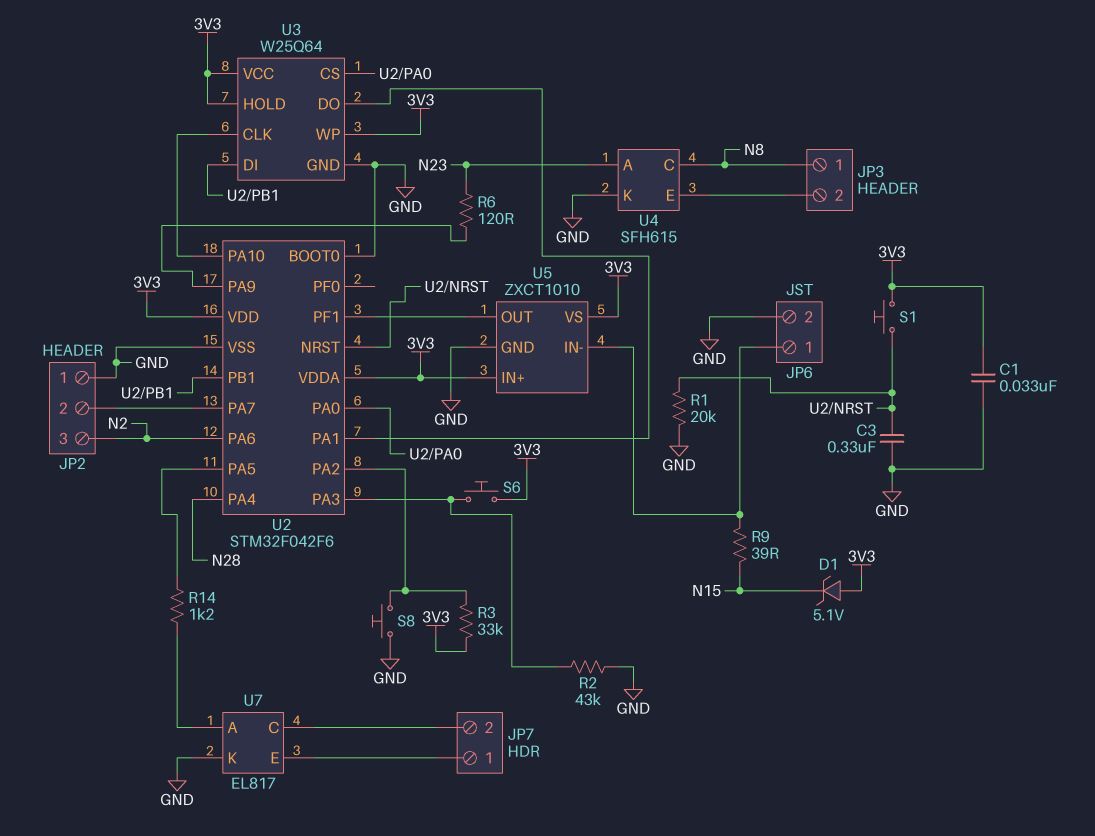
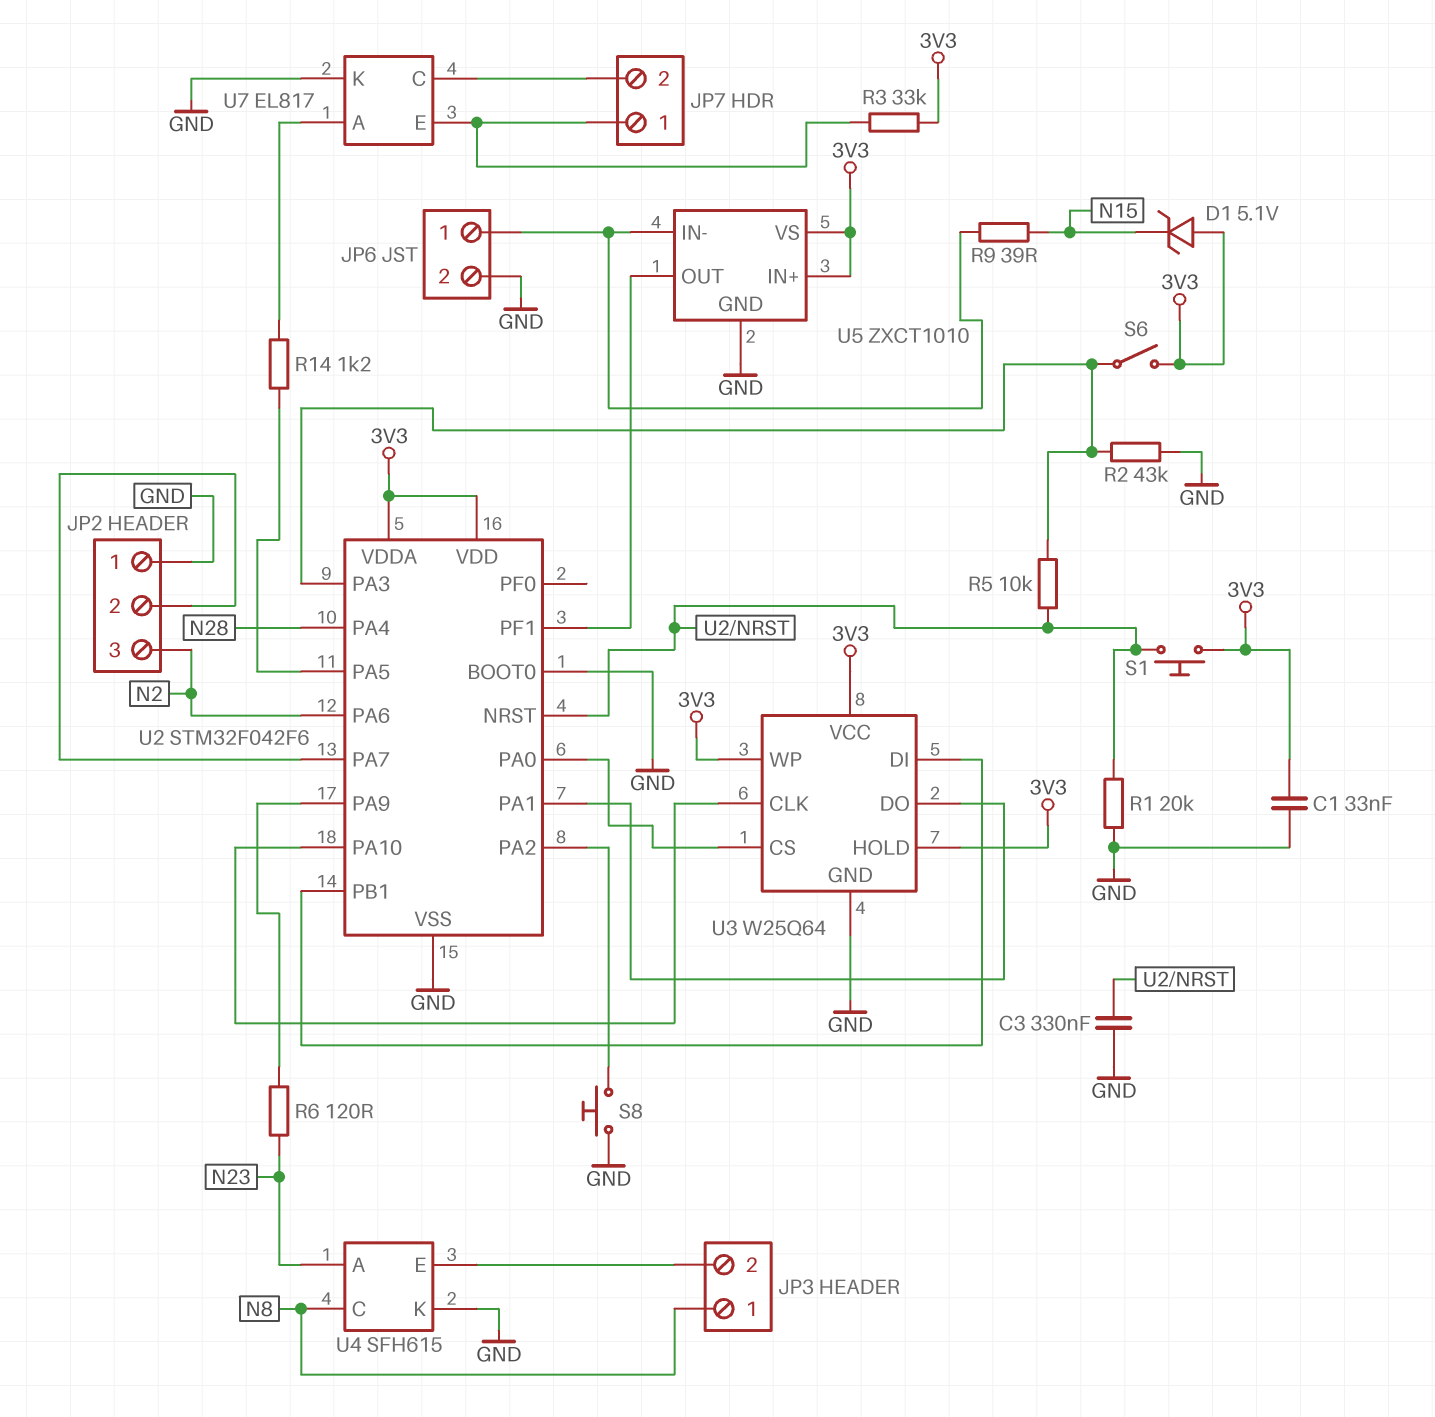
R3: 33k (3V3, U2/PA2) -> 33k (3V3, JP7/1)
R5: none -> 10k (U2/NRST, U2/PA3)
S6: button (3V3, U2/PA3) -> switch (3V3, U2/PA3)

